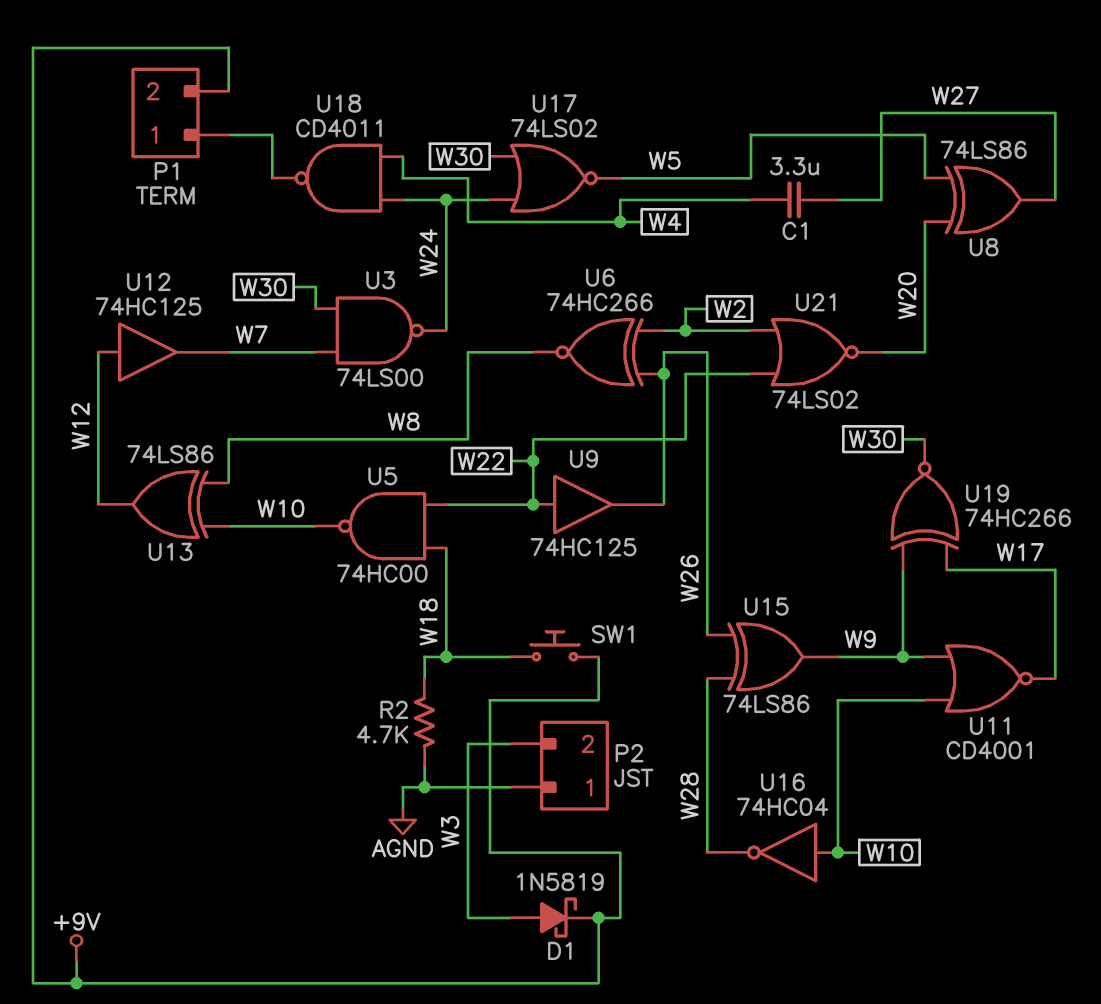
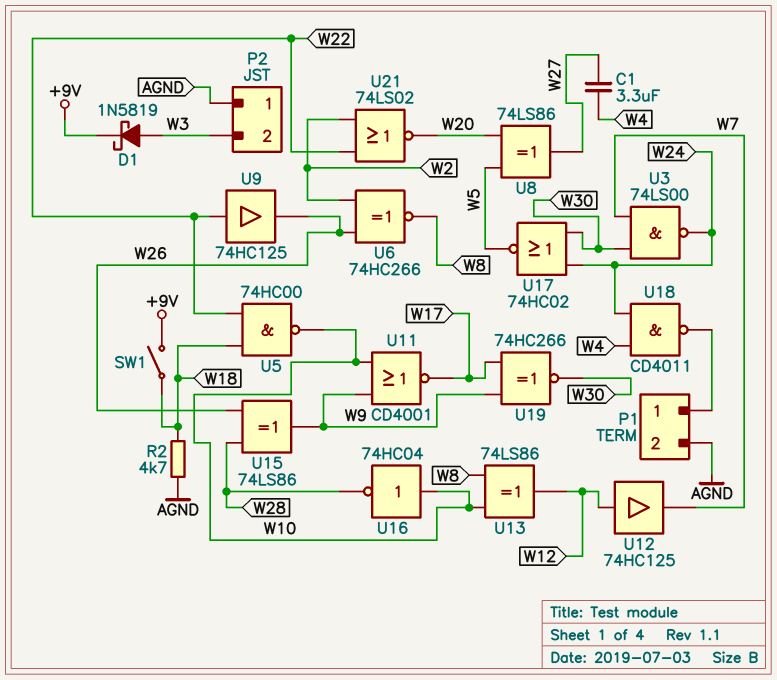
P1 pin 2: +9V -> AGND
SW1: button (+9V, W18) -> switch (+9V, W18)
U17: NOR 74LS02 (in W24, in W30, out W5) -> NOR 74HC02 (in W24, in W30, out W5)

